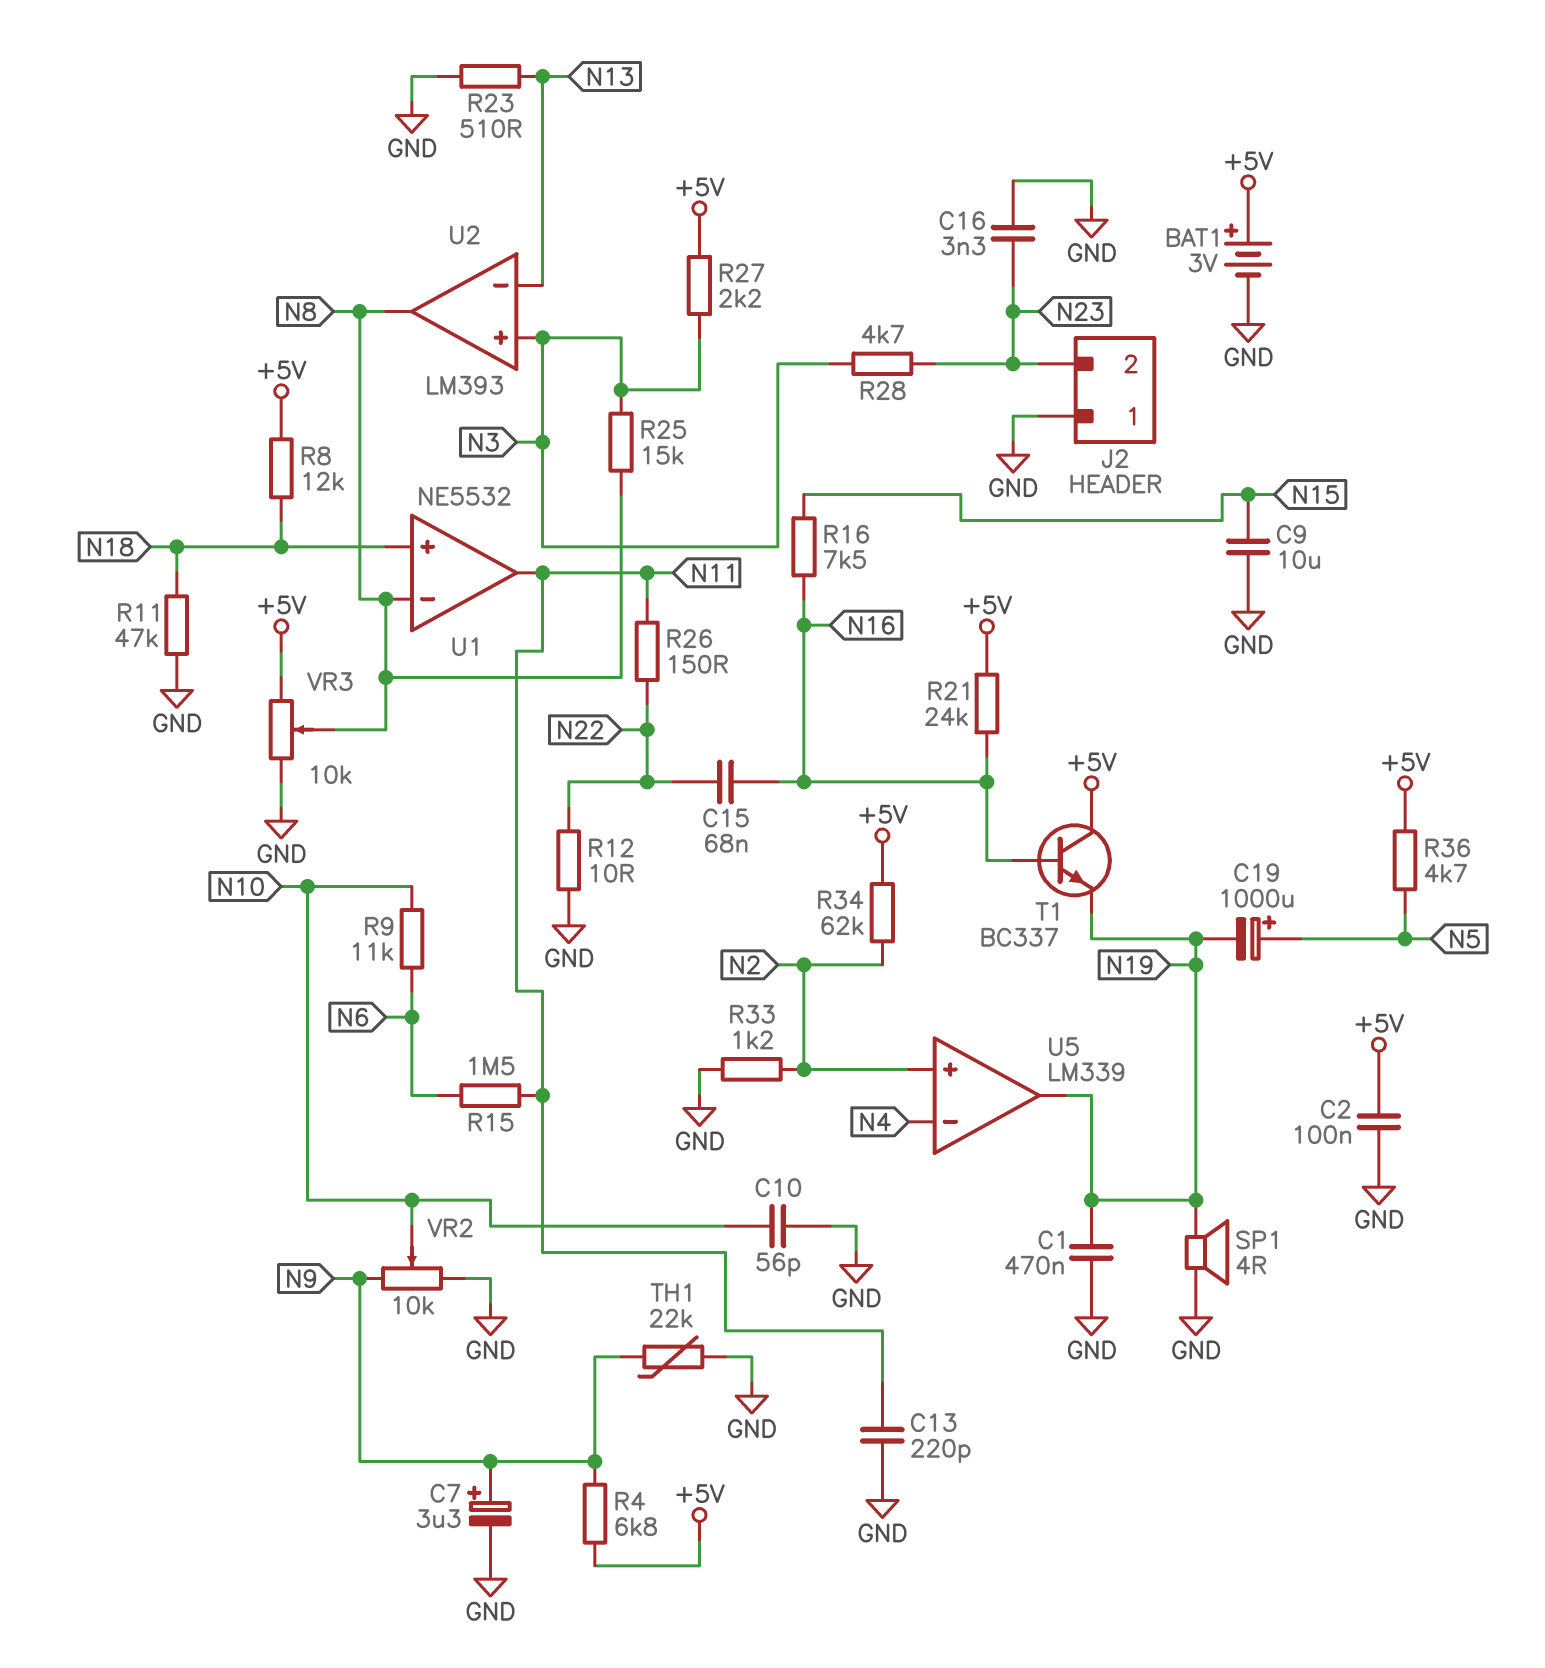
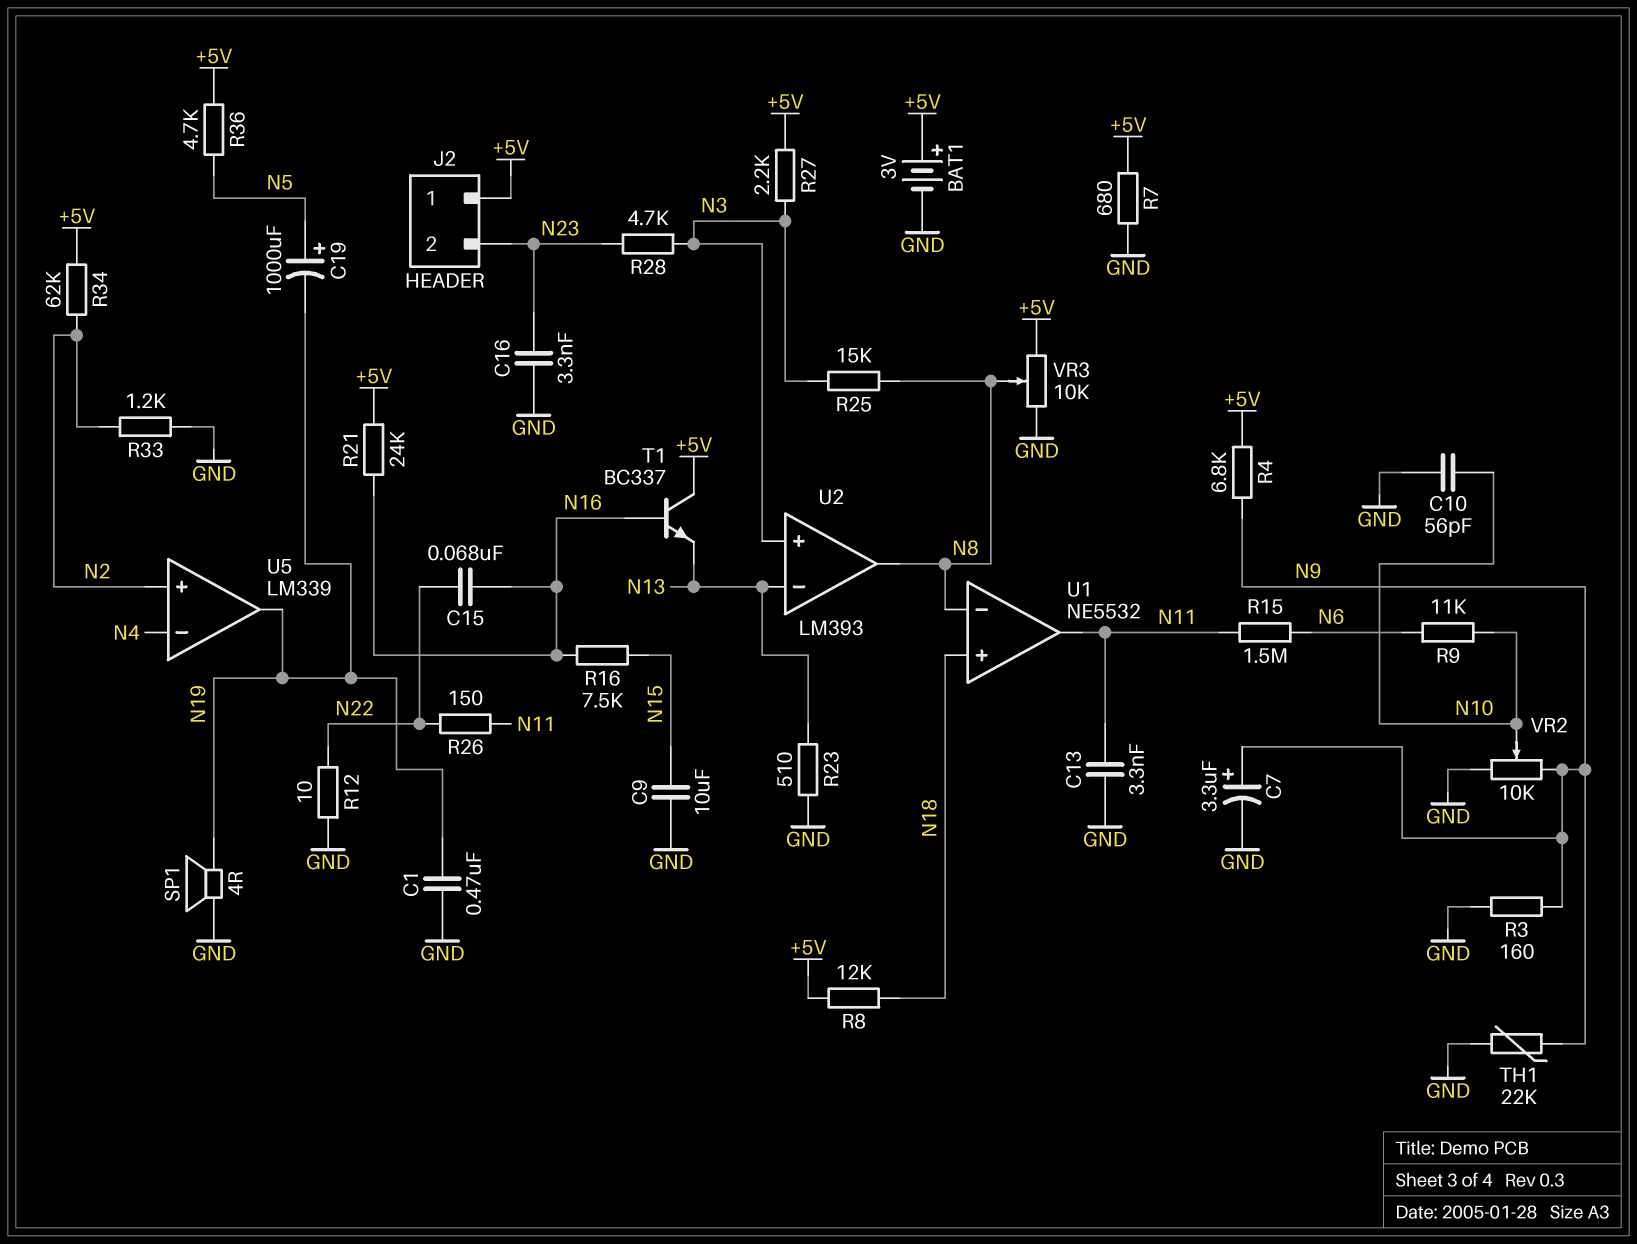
C2: 100nF (+5V, GND) -> none
C13: 220pF (GND, N11) -> 3.3nF (GND, N11)
J2 pin 1: GND -> +5V
R3: none -> 160 (GND, N9)
R7: none -> 680 (+5V, GND)
R11: 47k (GND, N18) -> none
T1: NPN BC337 (B N16, C +5V, E N19) -> NPN BC337 (B N16, C +5V, E N13)

